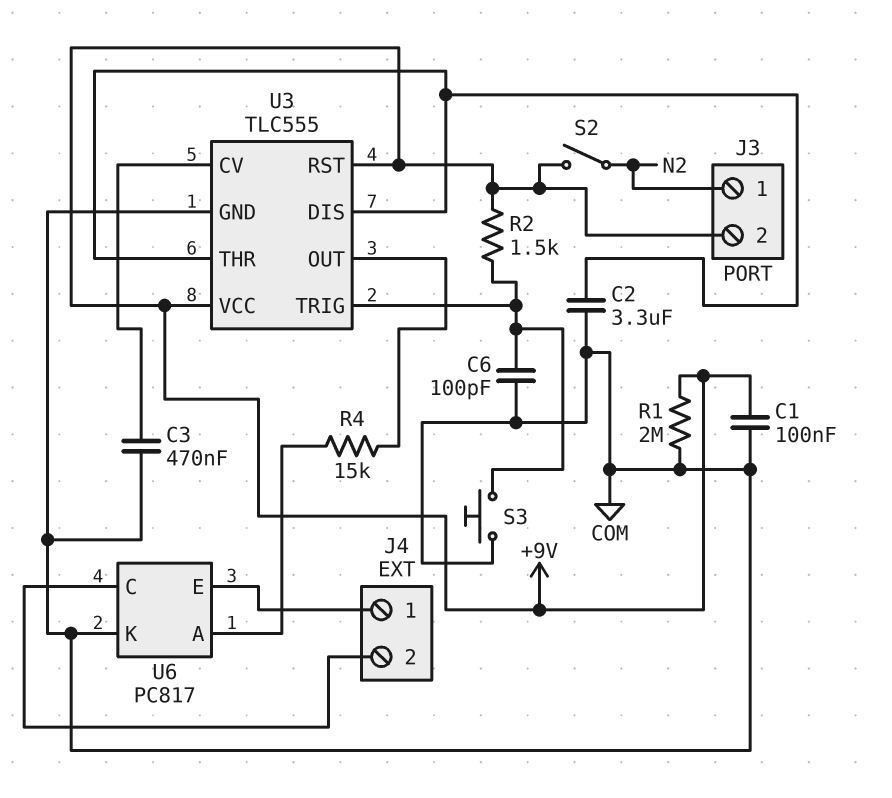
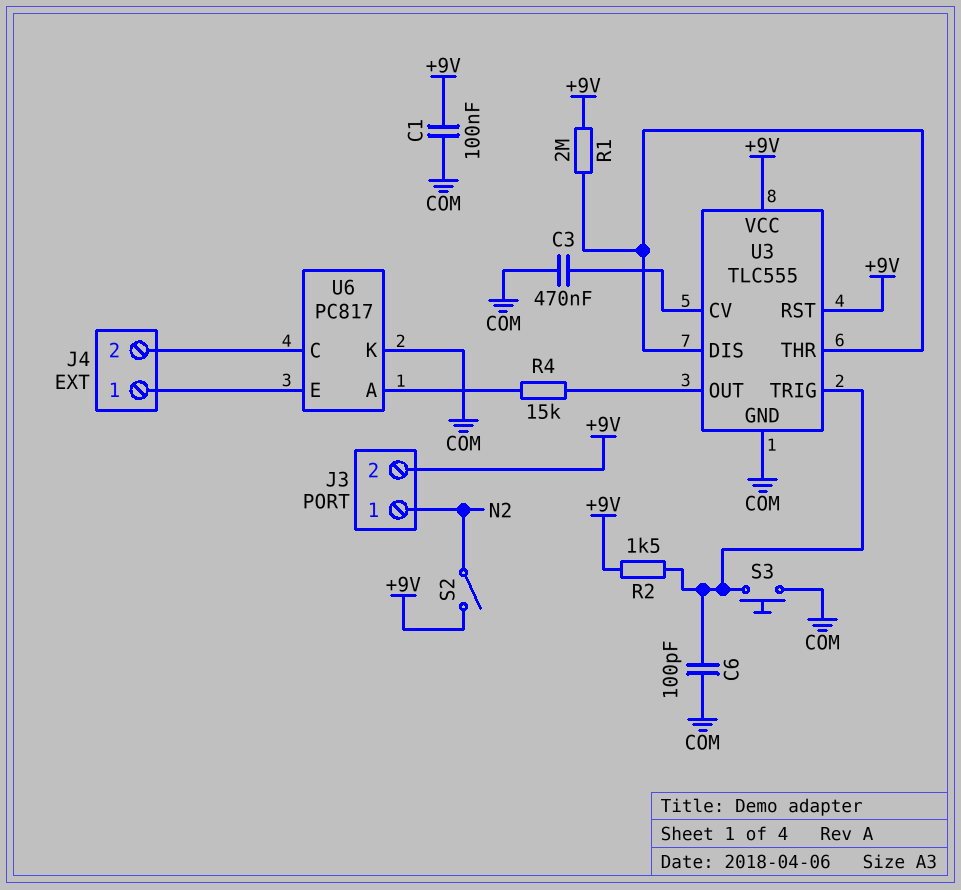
C2: 3.3uF (COM, U3/DIS) -> none
R1: 2M (+9V, COM) -> 2M (+9V, U3/DIS)

